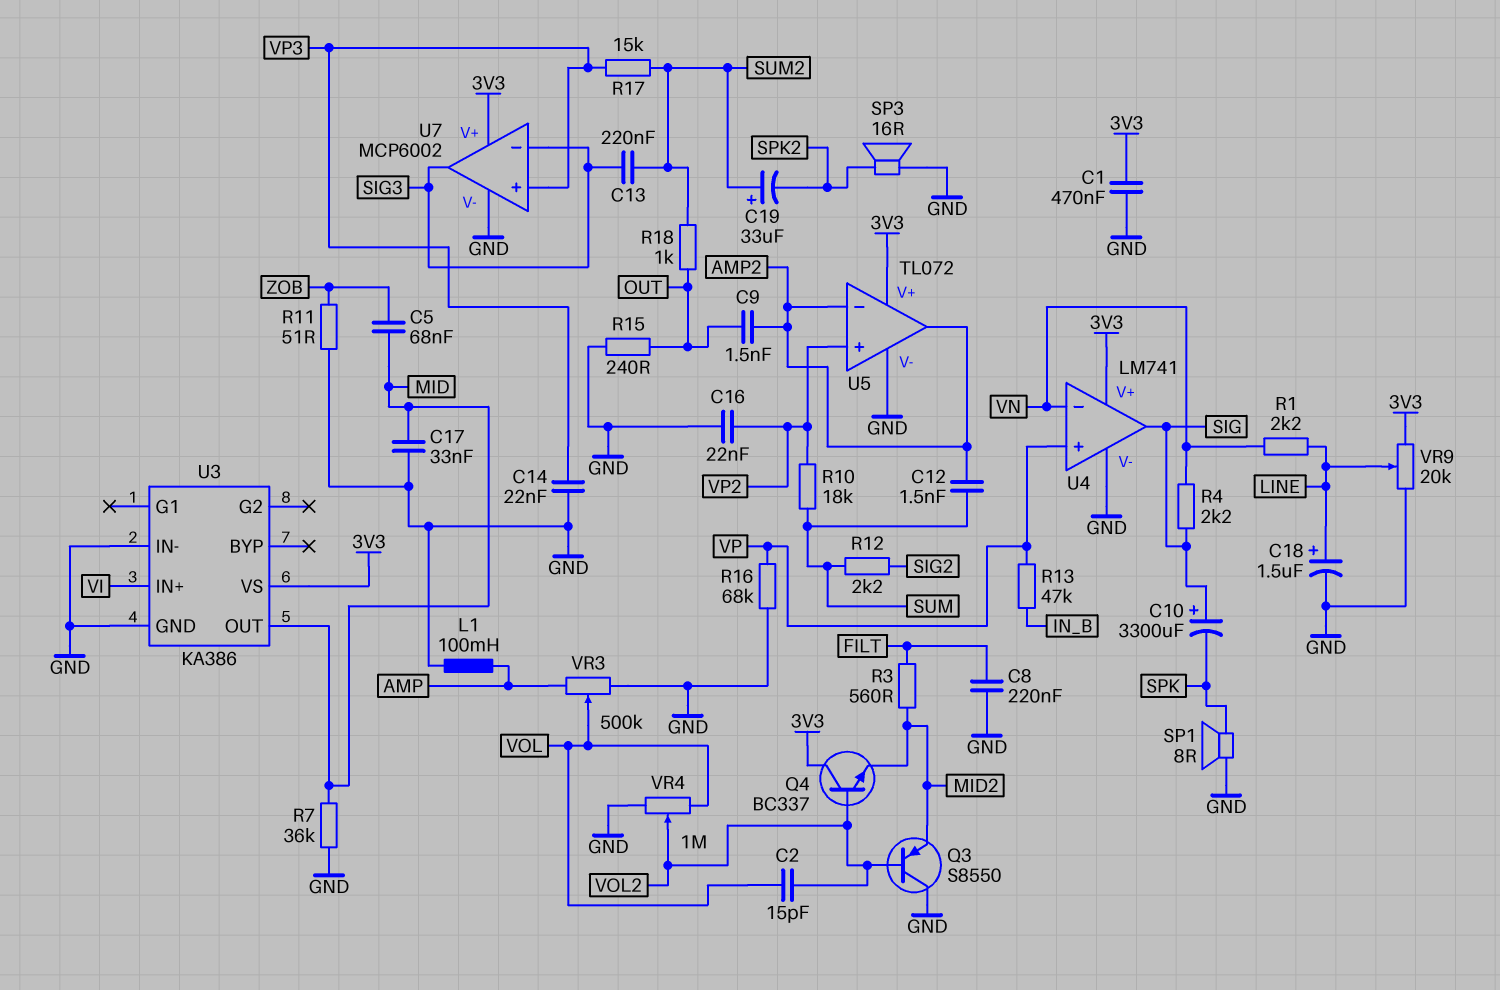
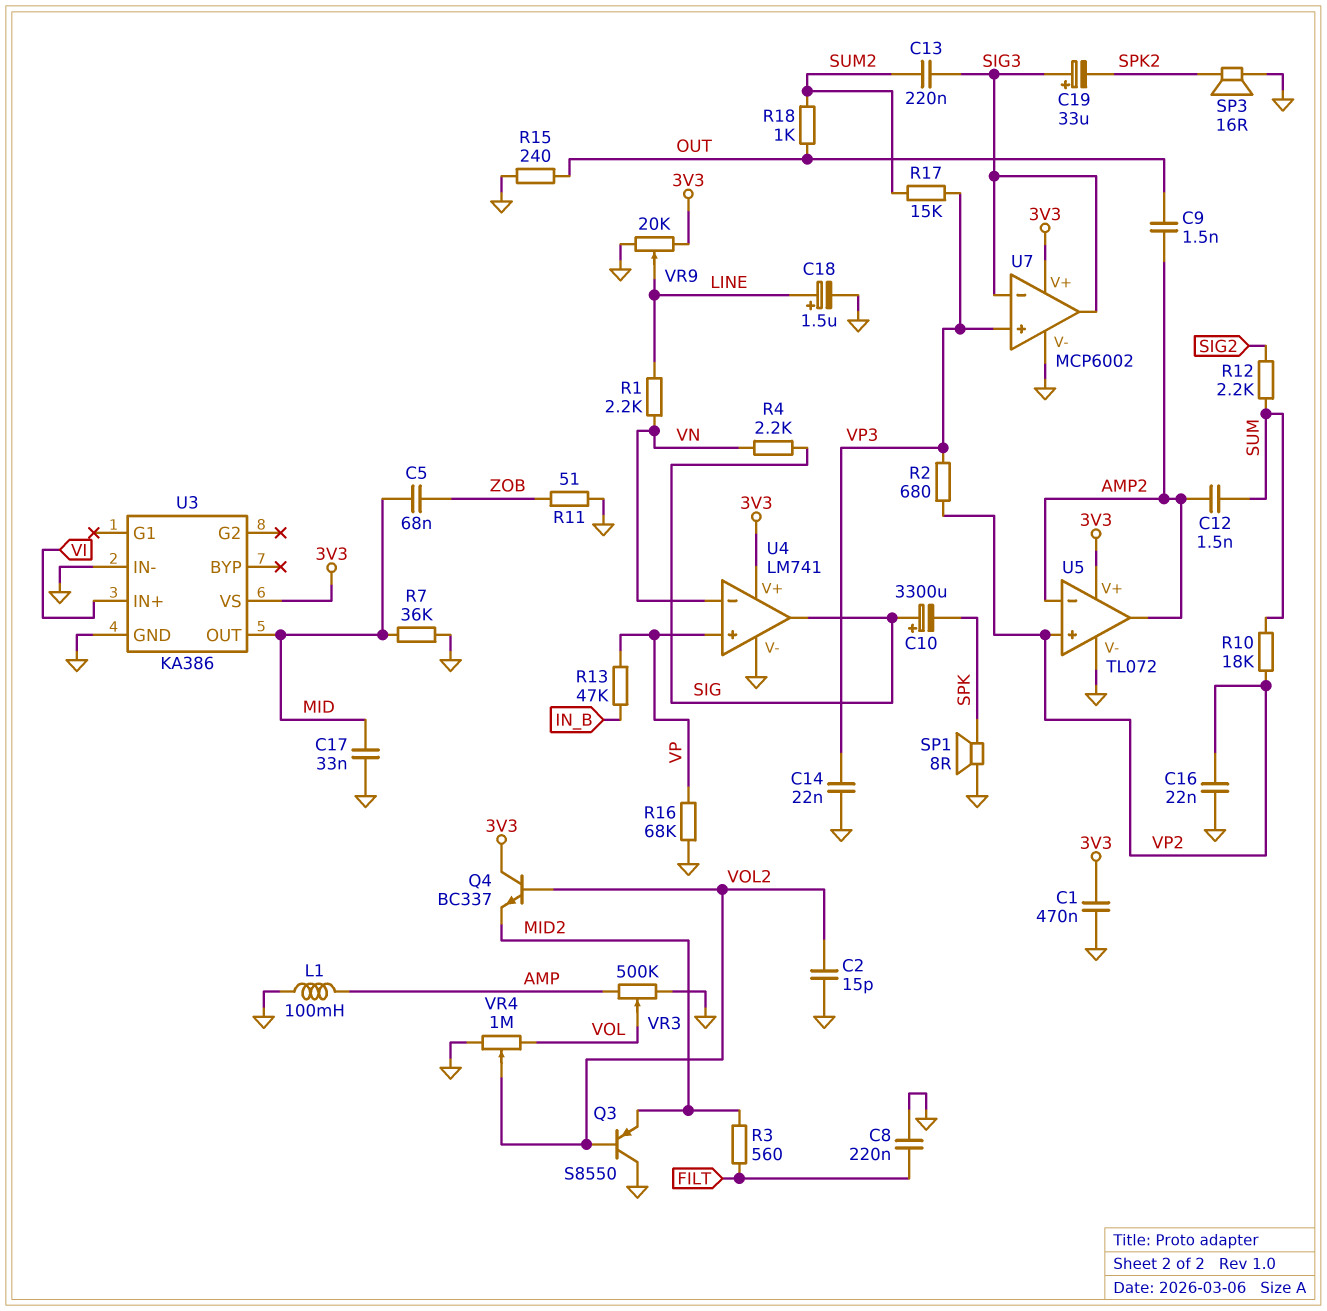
C2: 15pF (VOL, VOL2) -> 15pF (GND, VOL2)
C19: 33uF (plus SUM2, minus SPK2) -> 33uF (plus SIG3, minus SPK2)
R2: none -> 680 (VP2, VP3)

